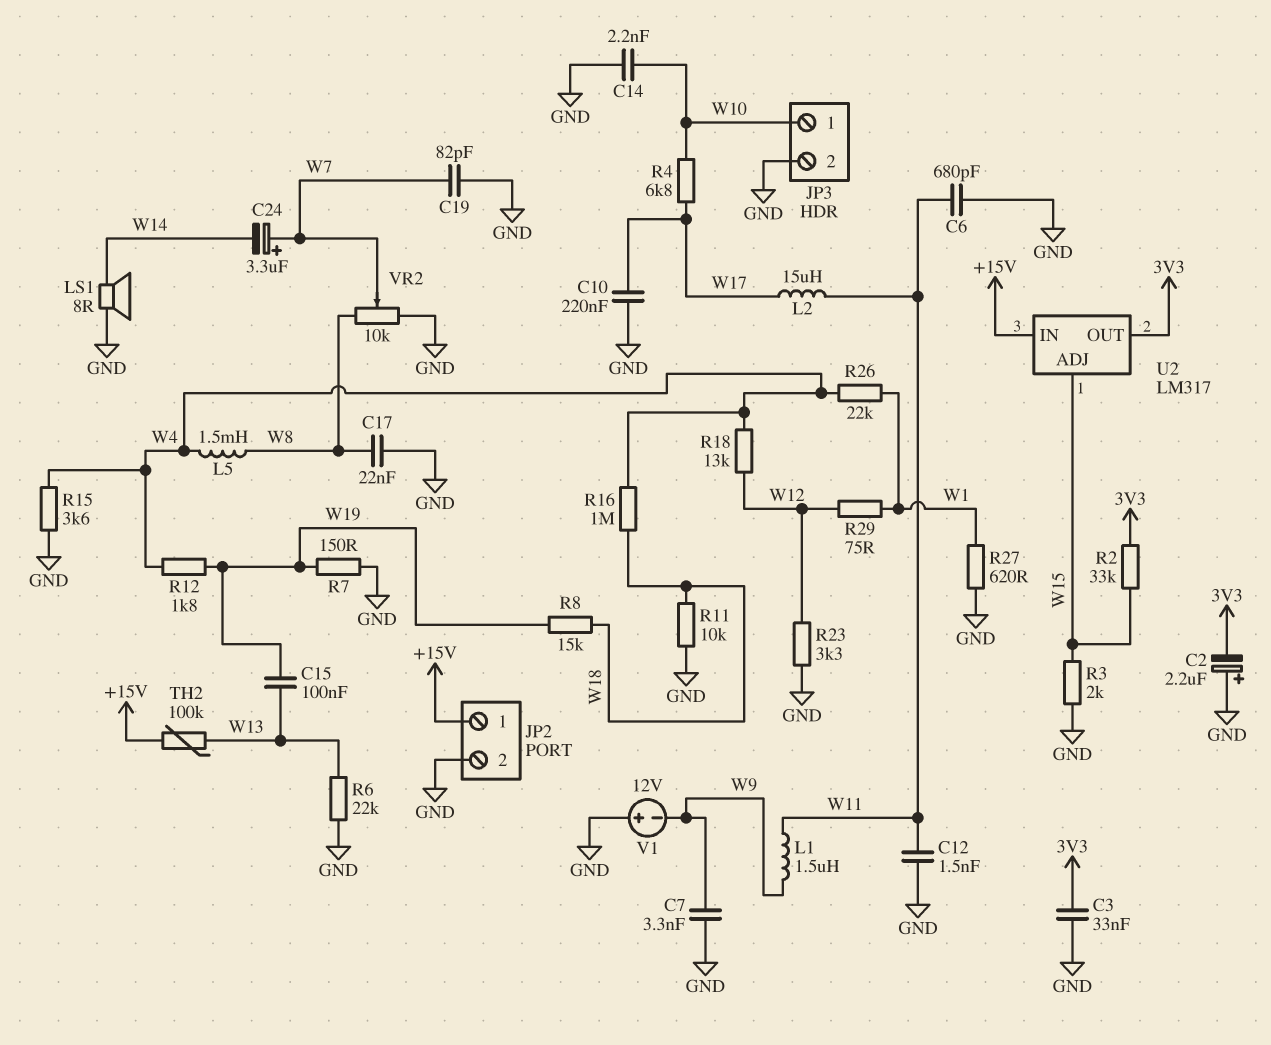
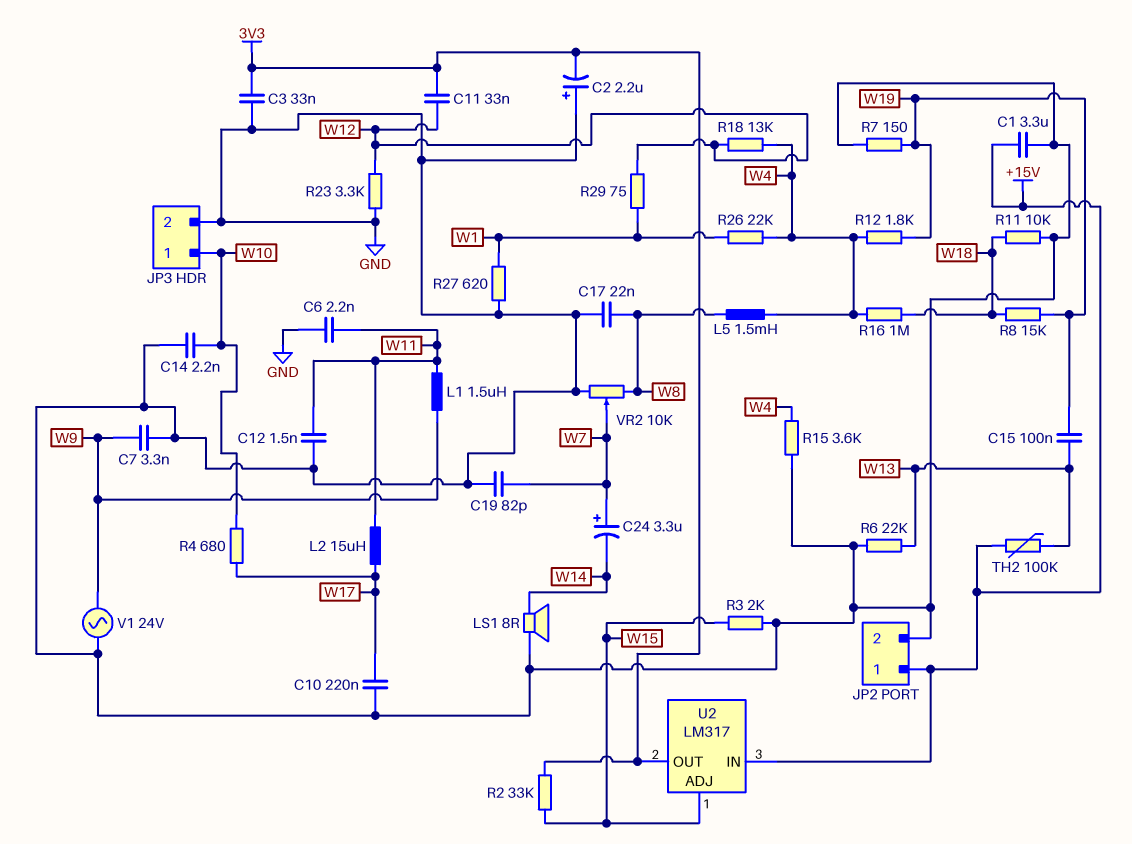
C1: none -> 3.3uF (+15V, GND)
C6: 680pF (GND, W11) -> 2.2nF (GND, W11)
C11: none -> 33nF (3V3, W12)
R4: 6.8k (W10, W17) -> 680 (W10, W17)
V1: 12V (plus GND, minus W9) -> AC 24V (GND, W9)

